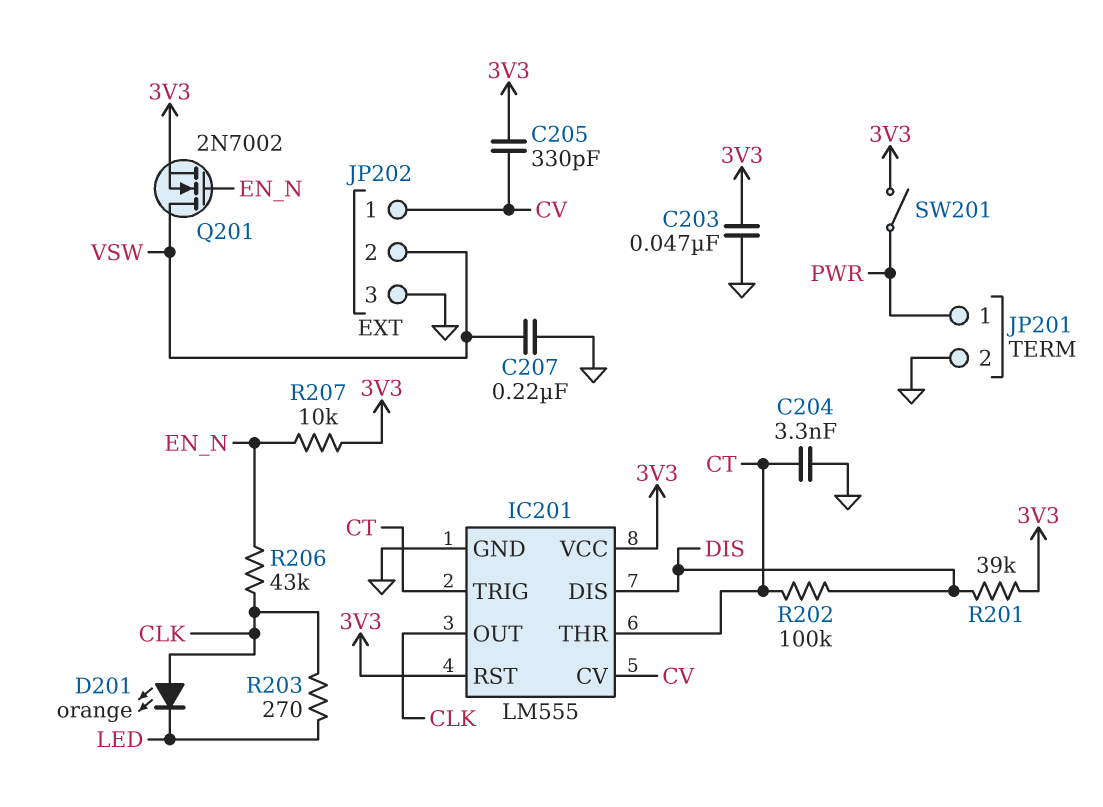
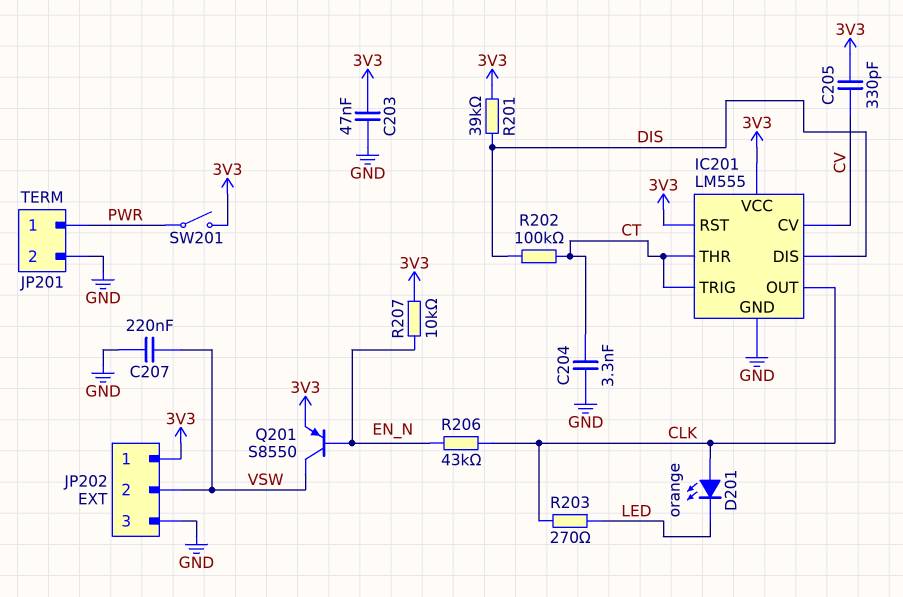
JP202 pin 1: CV -> 3V3
Q201: NMOS 2N7002 (G EN_N, D VSW, S 3V3) -> PNP S8550 (B EN_N, C VSW, E 3V3)

